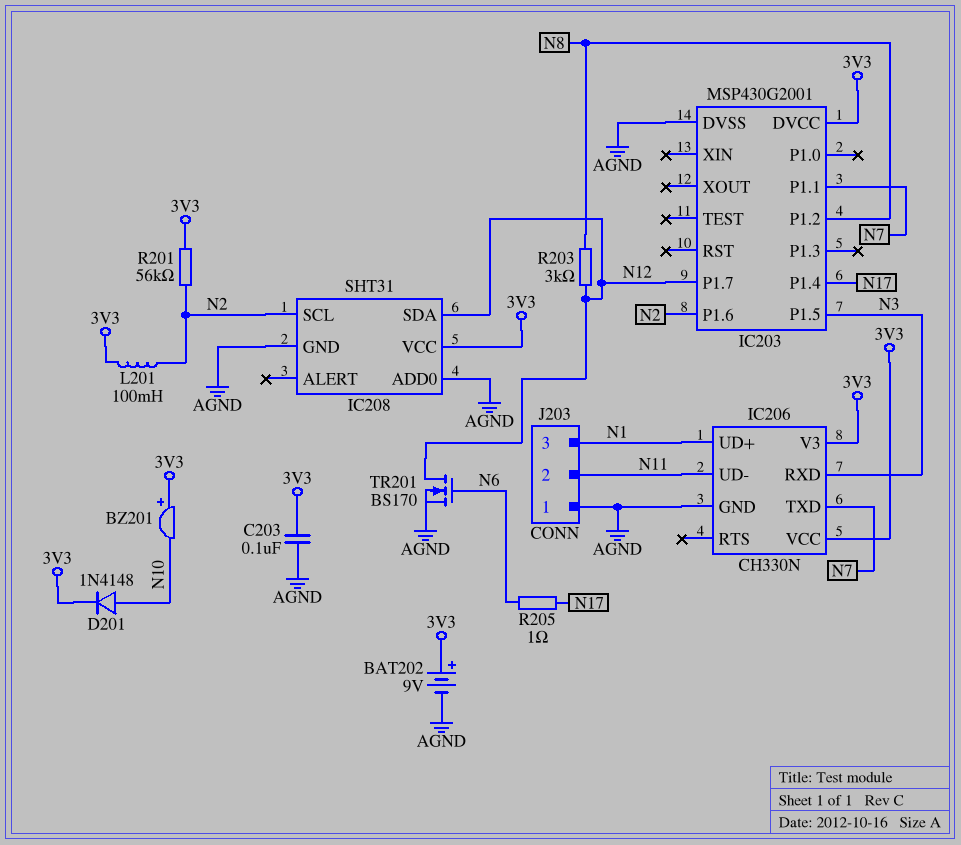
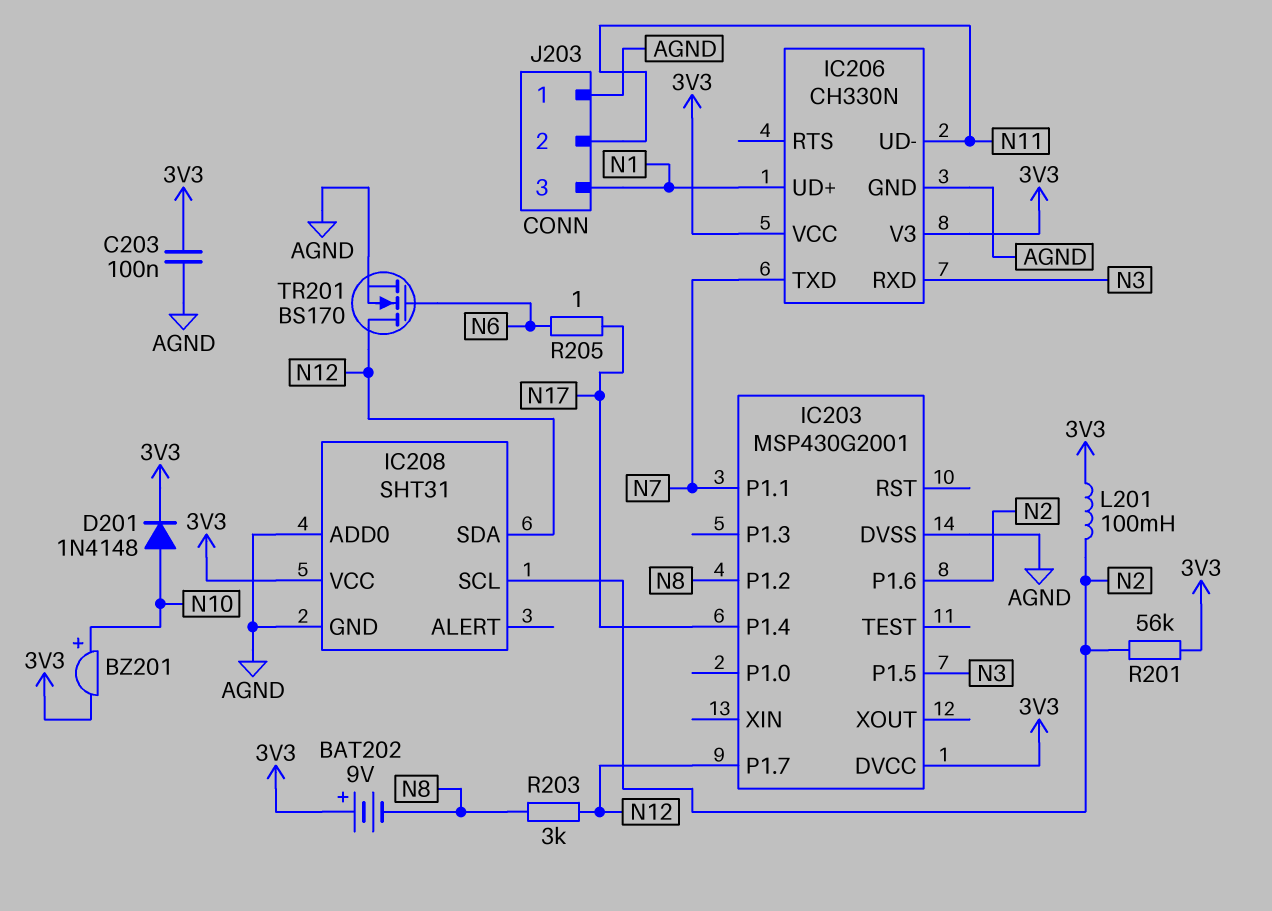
BAT202: 9V (plus 3V3, minus AGND) -> 9V (plus 3V3, minus N8)
BZ201: buzzer (plus 3V3, minus N10) -> buzzer (plus N10, minus 3V3)

